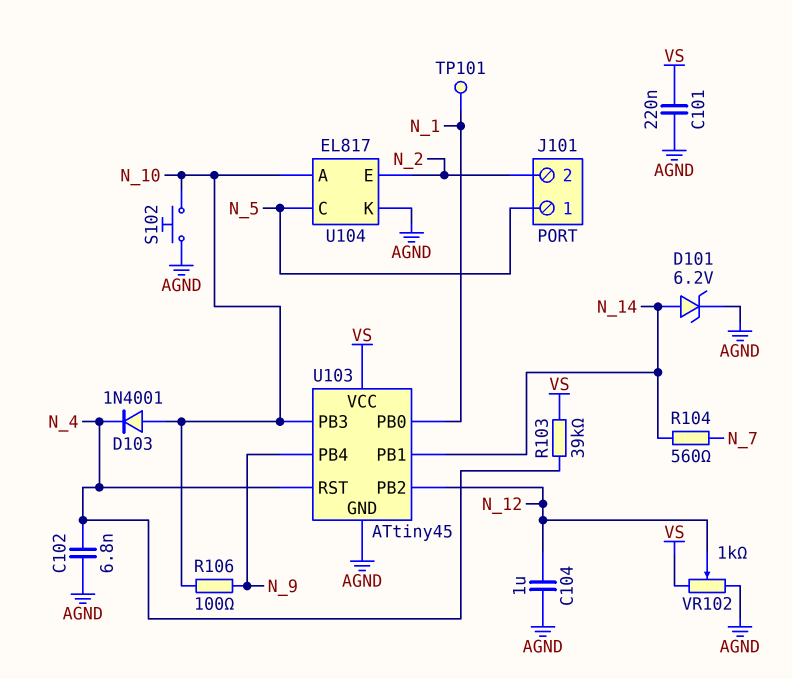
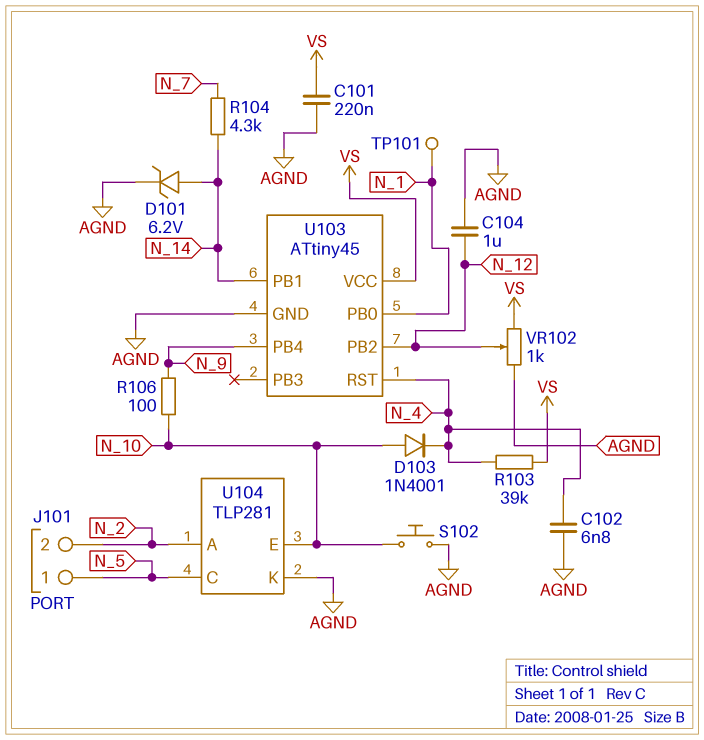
R104: 560 (N_7, N_14) -> 4.3k (N_7, N_14)
U103 pin PB3: N_10 -> none
U104: EL817 -> TLP281
U104 pin A: N_10 -> N_2
U104 pin E: N_2 -> N_10

